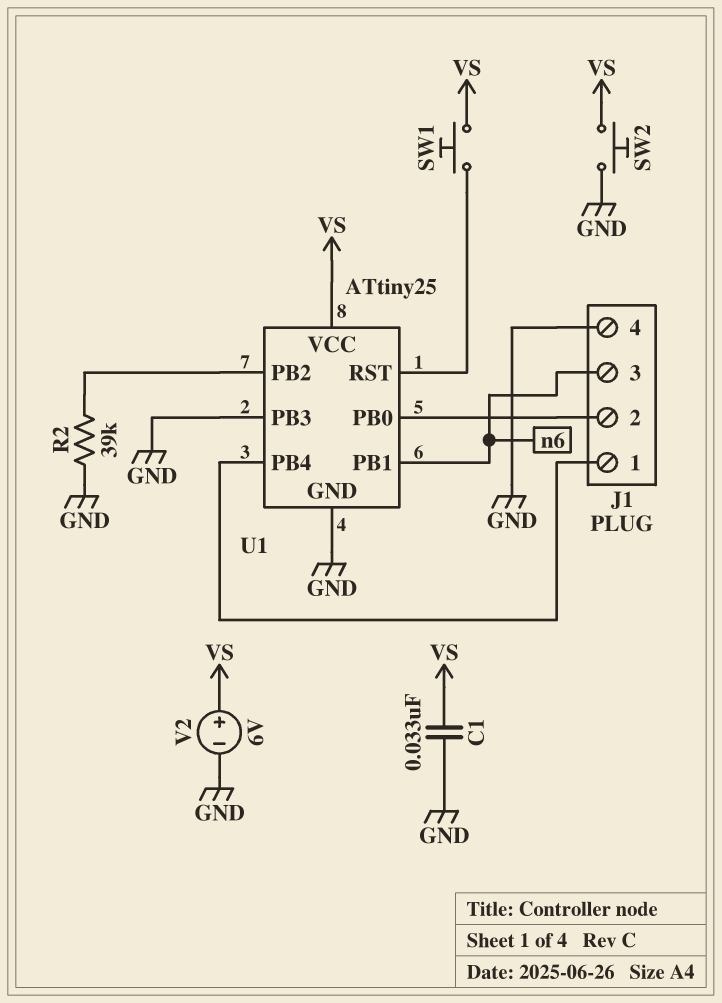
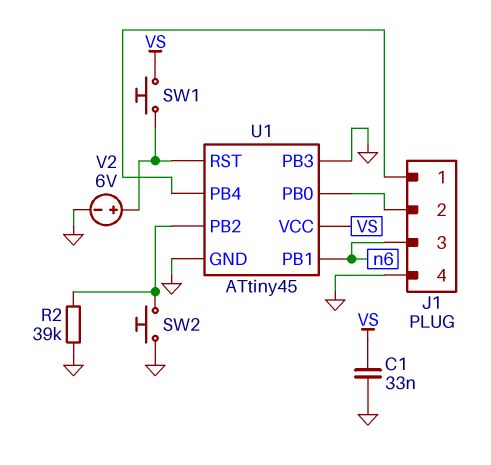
SW2: button (GND, VS) -> button (GND, U1/PB2)
U1: ATtiny25 -> ATtiny45
V2: 6V (plus VS, minus GND) -> 6V (plus U1/RST, minus GND)

